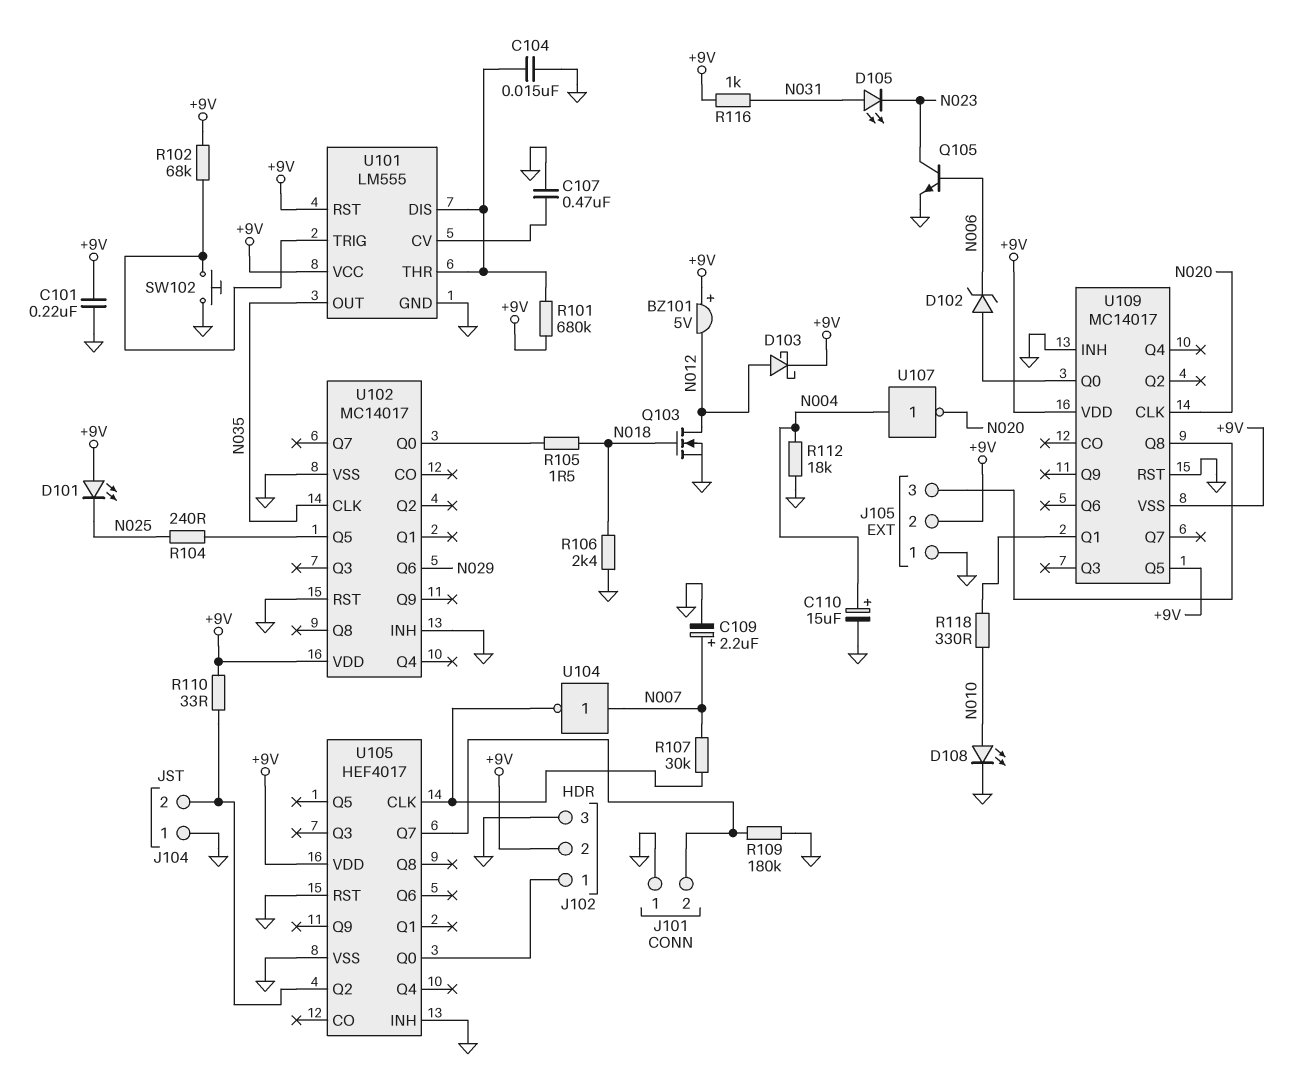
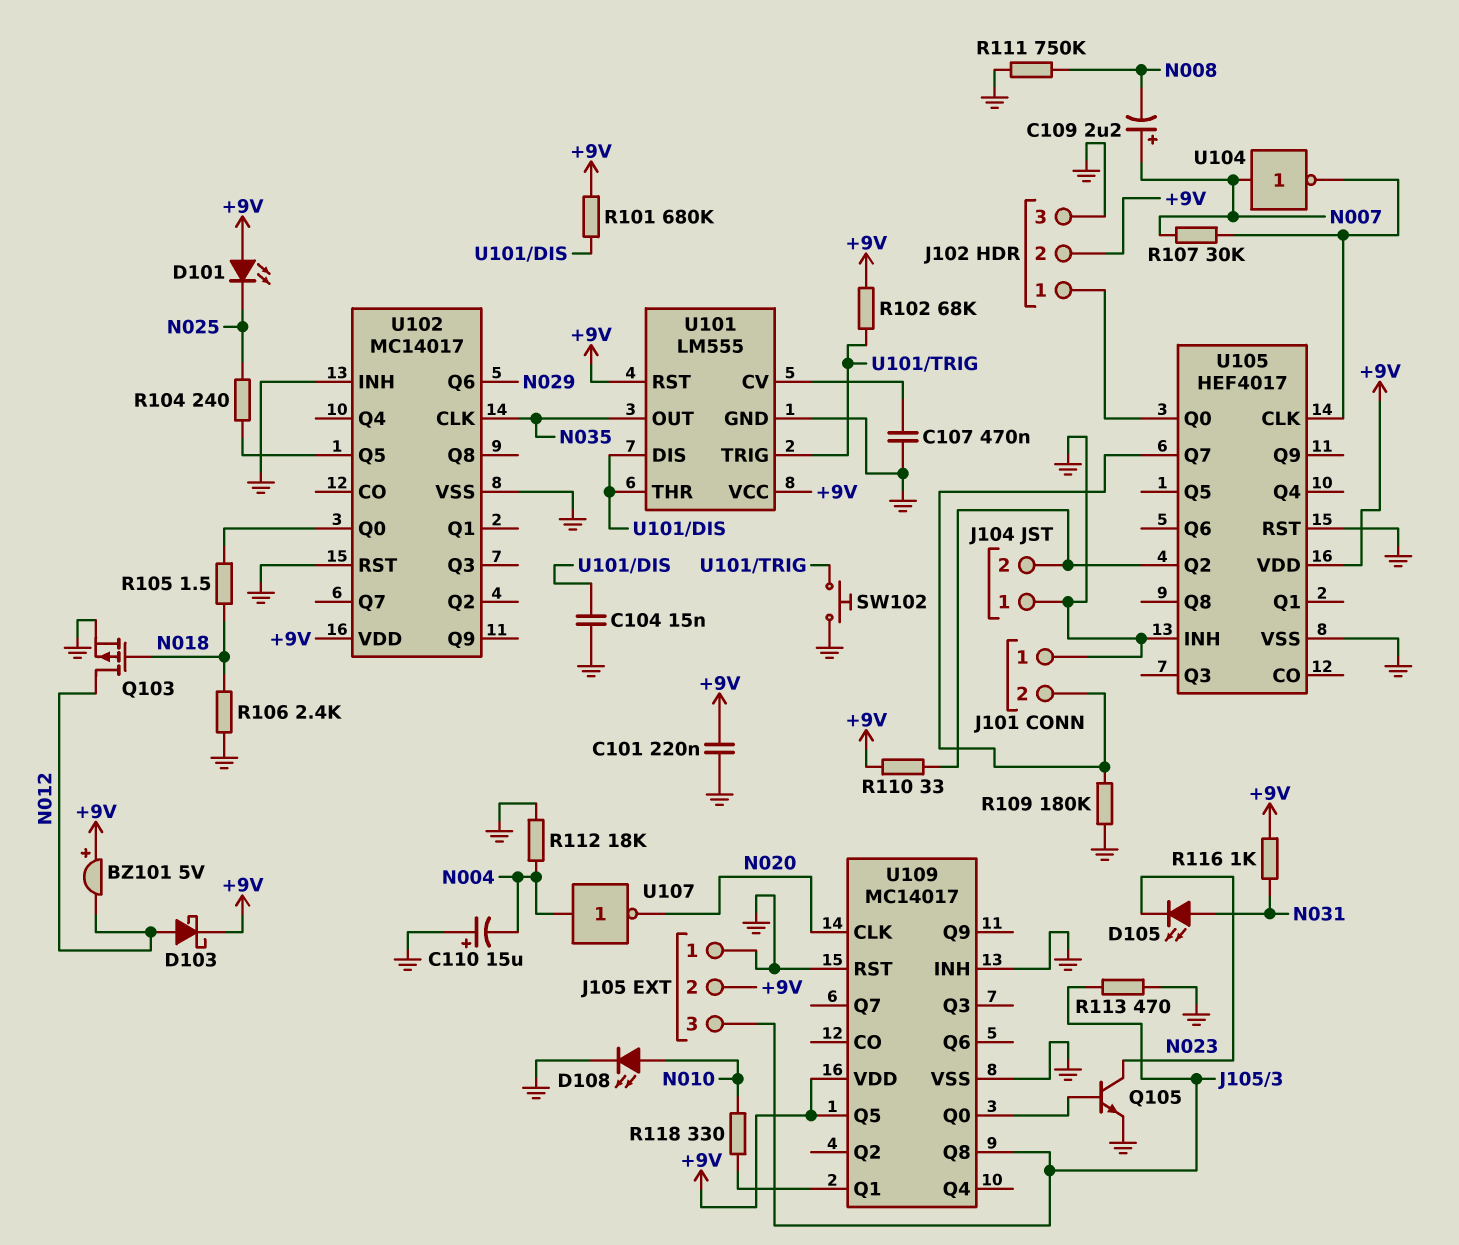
C109: 2.2uF (plus N007, minus GND) -> 2.2uF (plus N007, minus N008)
C110: 15uF (plus N004, minus GND) -> 15uF (plus GND, minus N004)
D102: zener (A U109/Q0, K N006) -> none
Q103: NMOS (G N018, D N012, S GND) -> PMOS (G N018, D N012, S GND)
Q105: NPN (B N006, C N023, E GND) -> NPN (B U109/Q0, C N023, E GND)
R111: none -> 750k (GND, N008)
R113: none -> 470 (GND, J105/3)
U109 pin VSS: +9V -> GND

